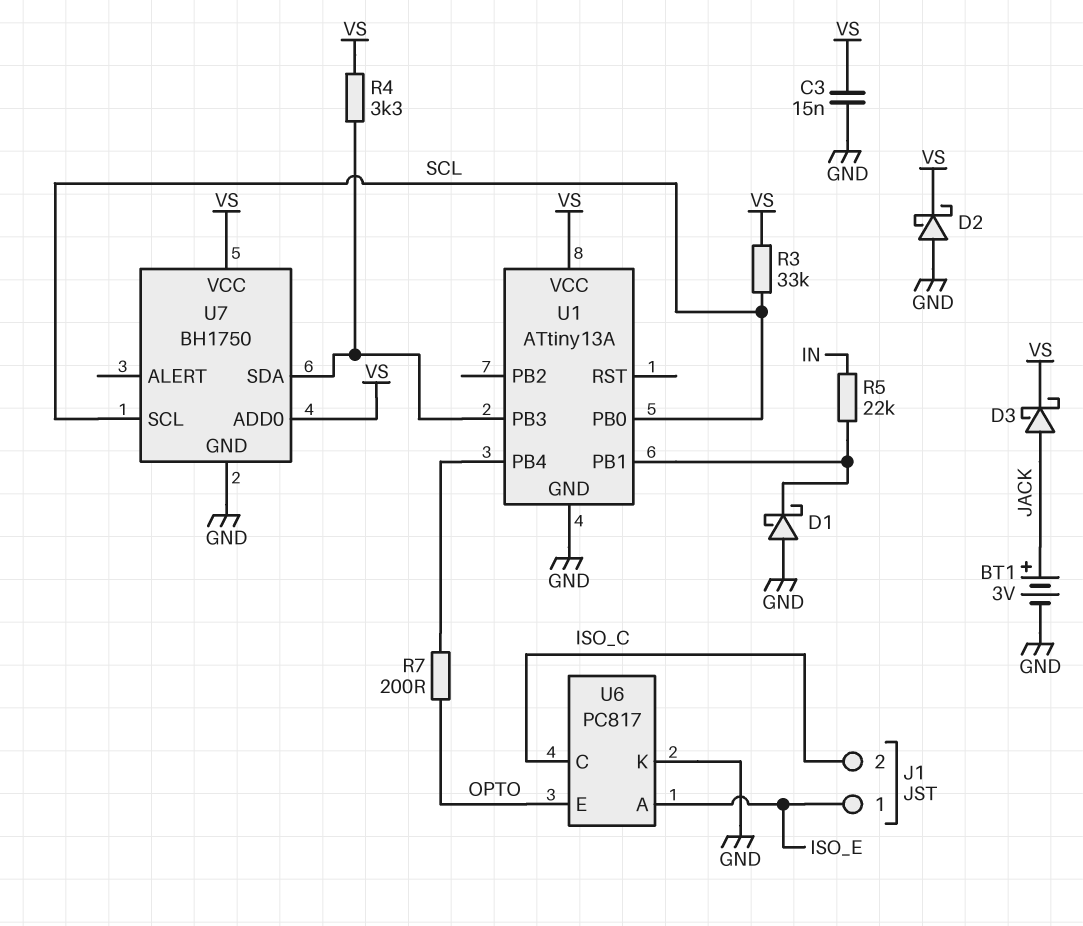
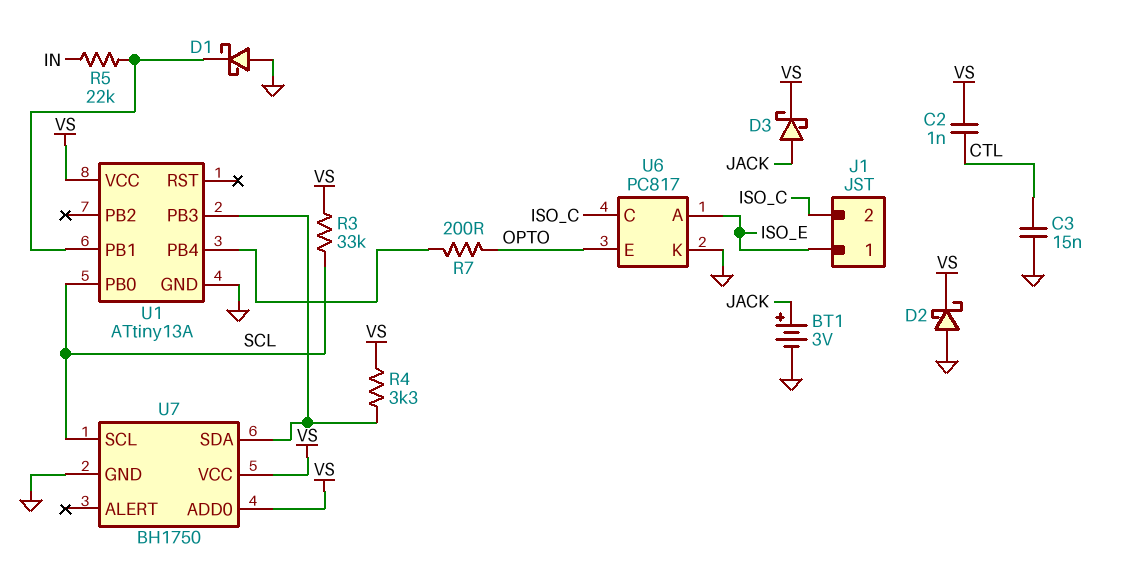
C2: none -> 1nF (CTL, VS)
C3: 15nF (GND, VS) -> 15nF (CTL, GND)

